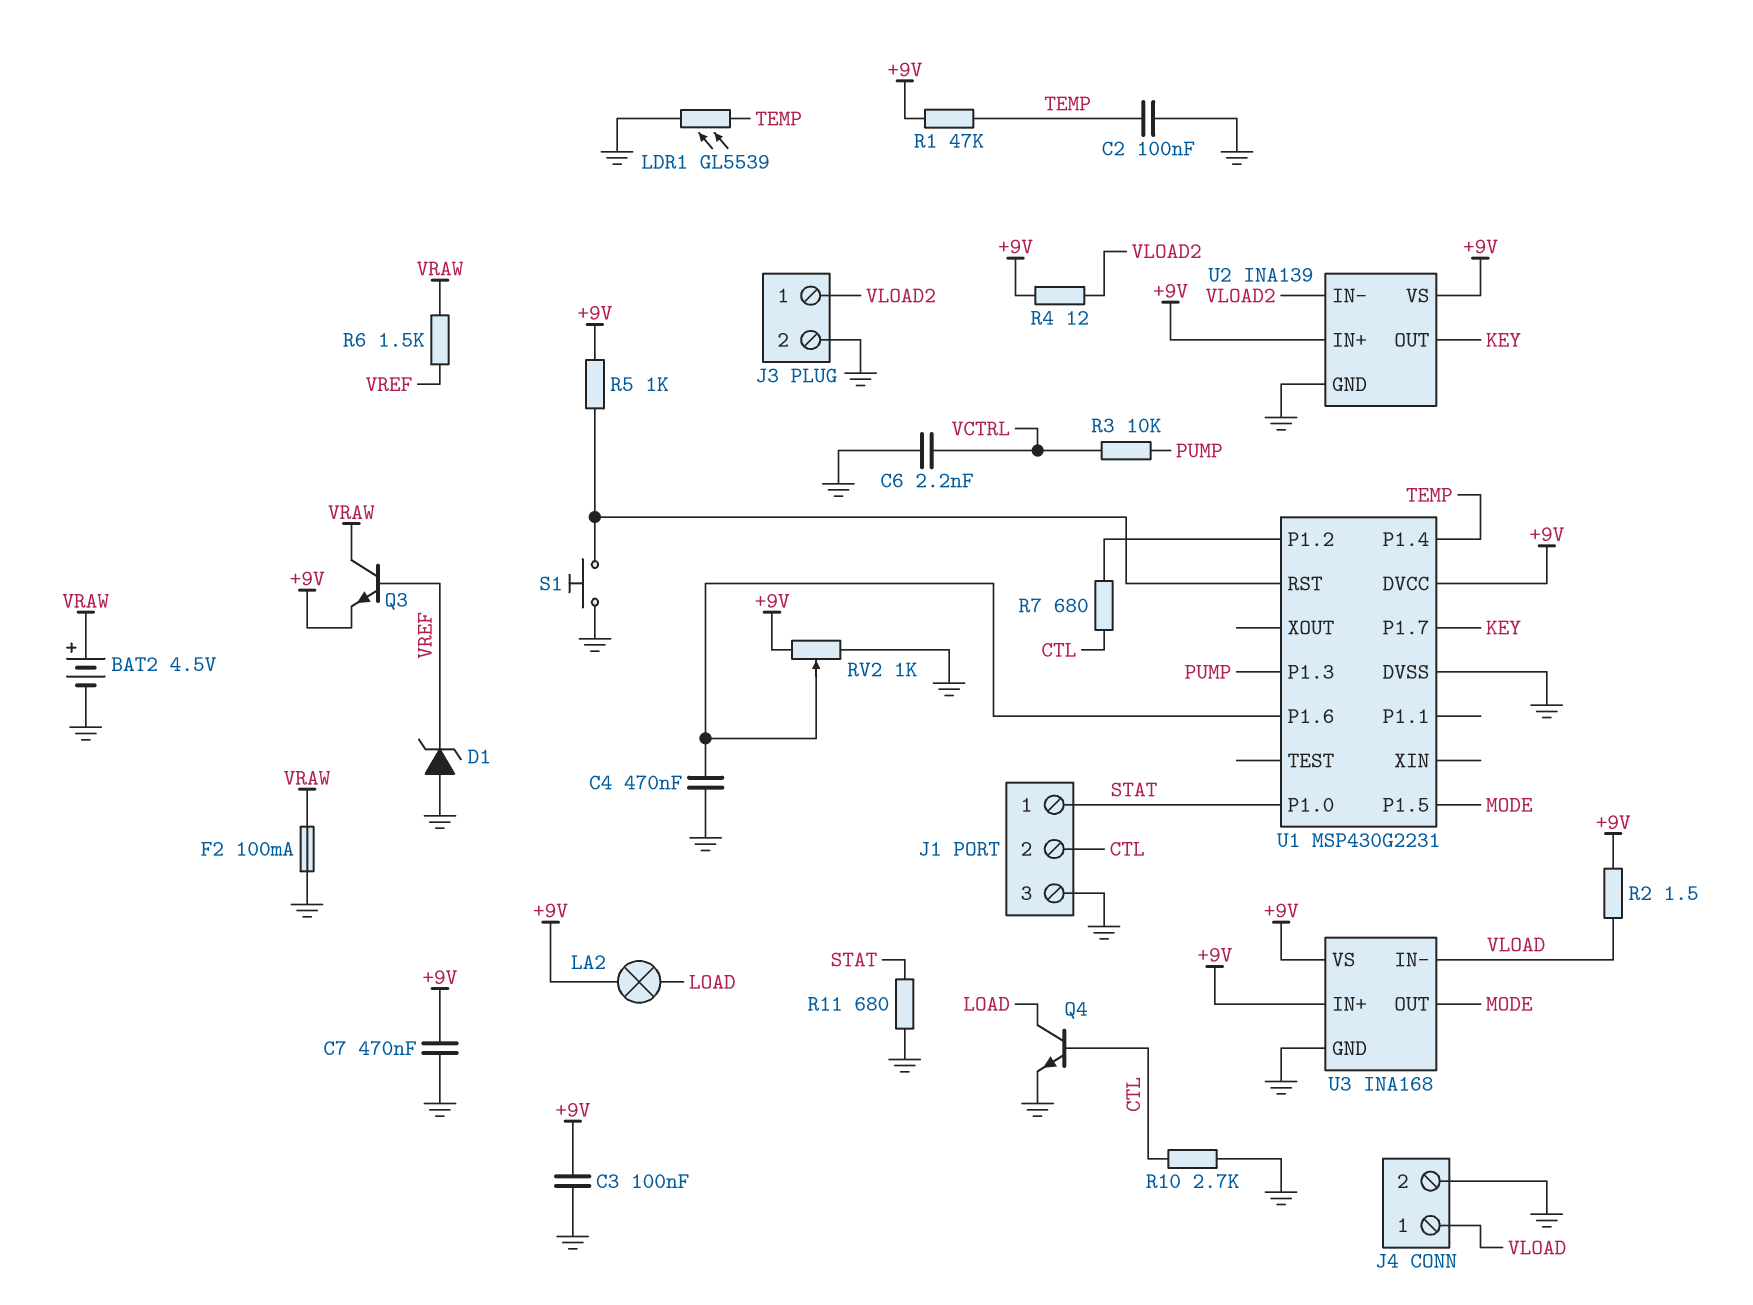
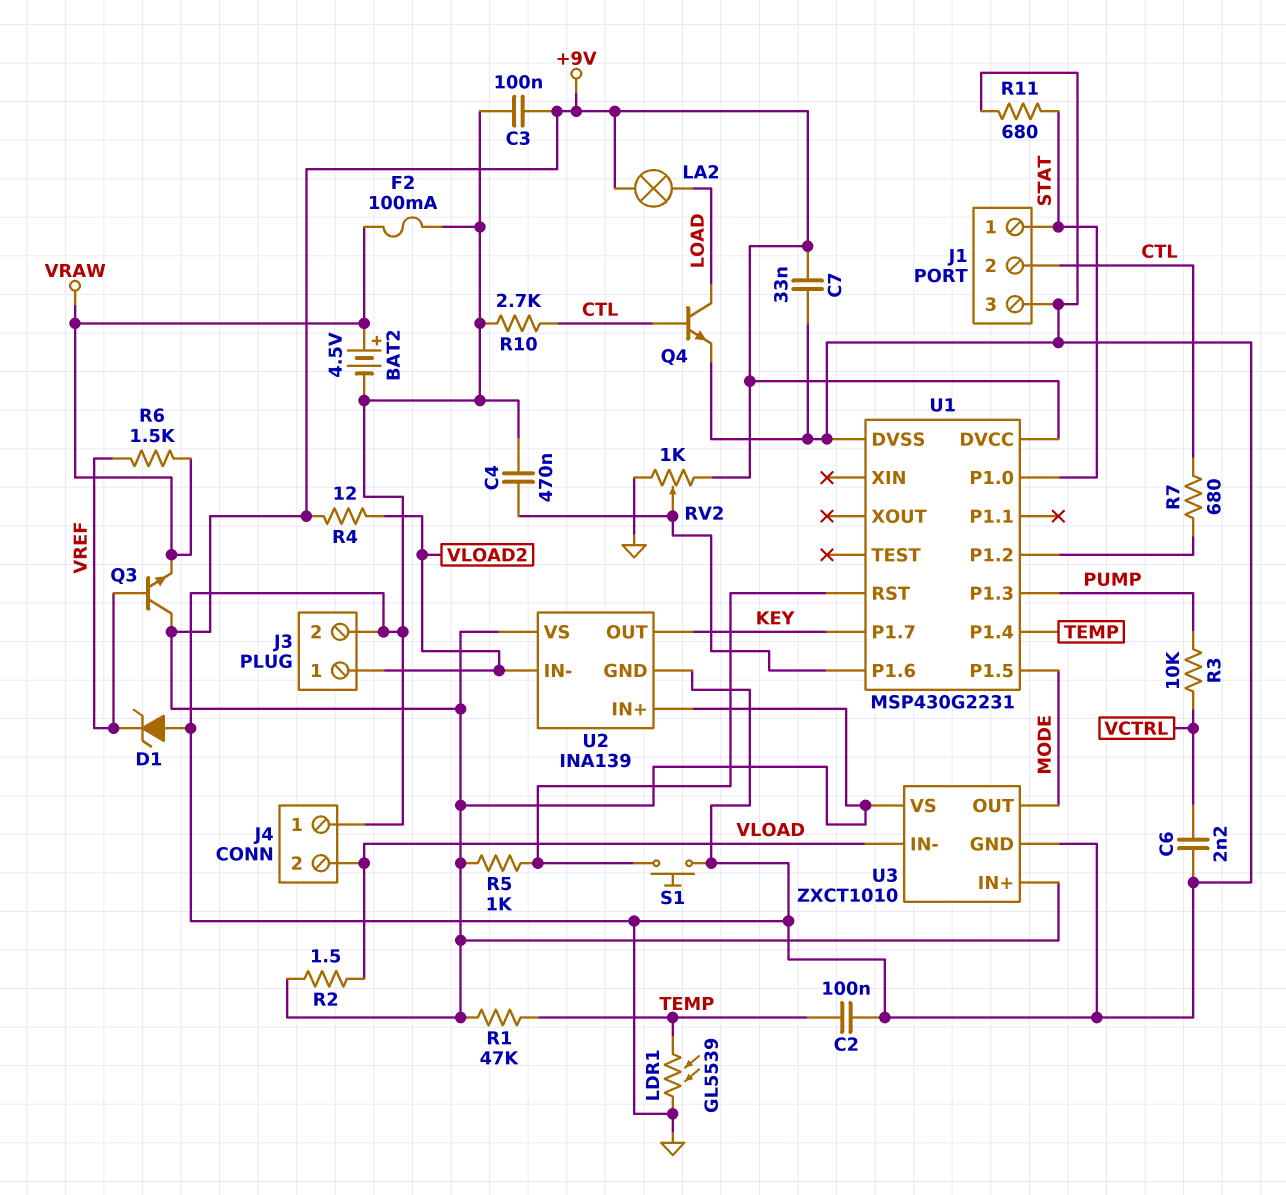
C7: 470nF (+9V, GND) -> 33nF (+9V, GND)
J4 pin 1: VLOAD -> GND
J4 pin 2: GND -> VLOAD
Q3: NPN (B VREF, C VRAW, E +9V) -> NPN (B VREF, C +9V, E VRAW)
U3: INA168 -> ZXCT1010

